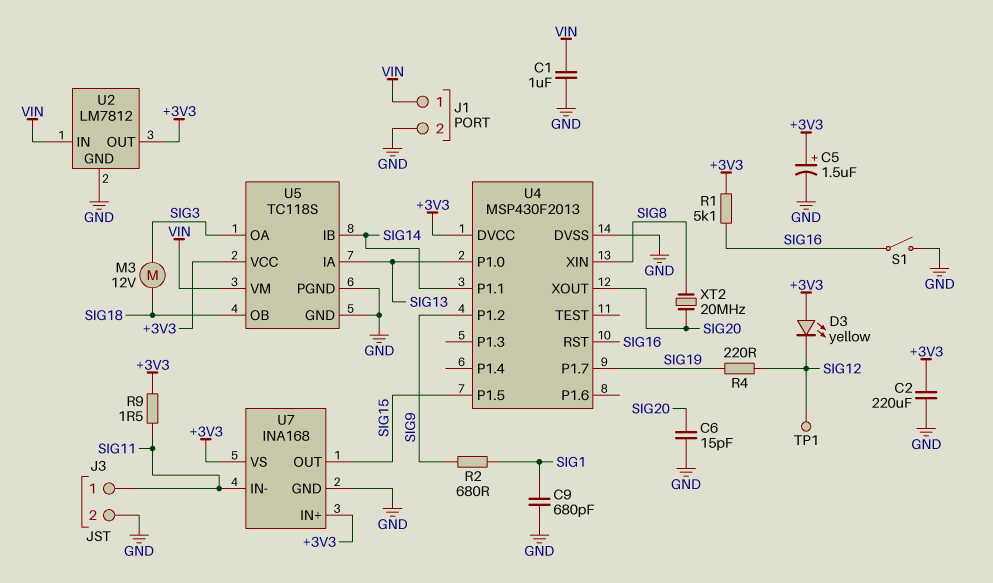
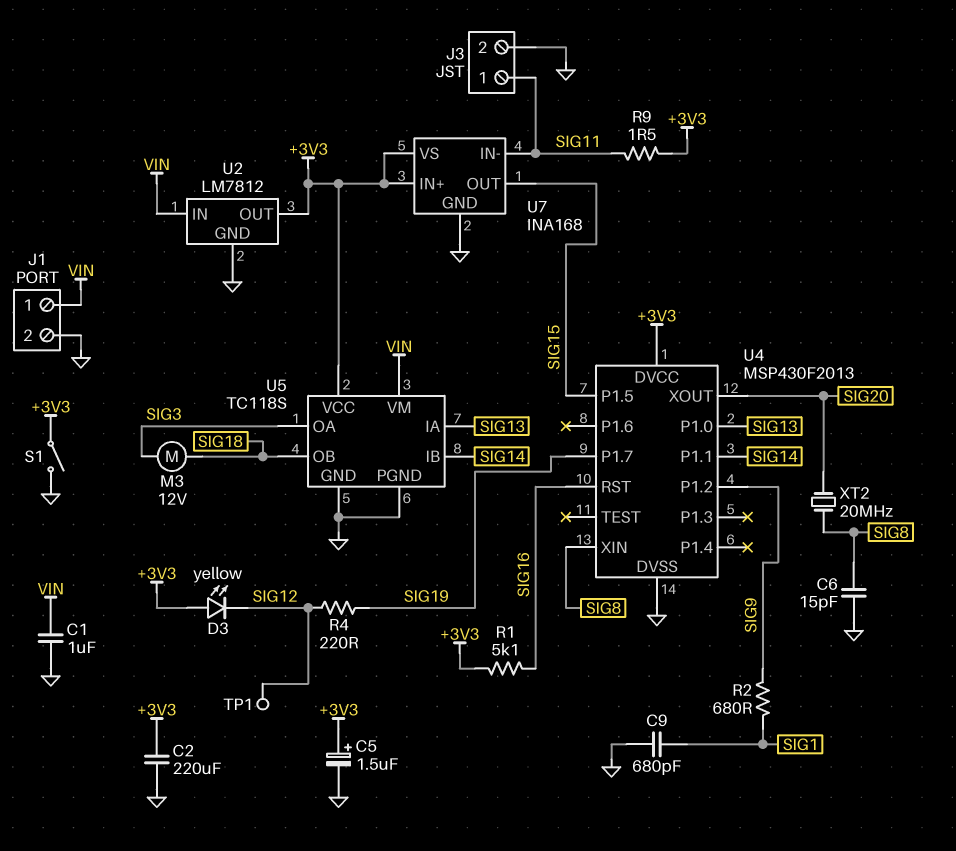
C6: 15pF (GND, SIG20) -> 15pF (GND, SIG8)
S1: switch (GND, SIG16) -> switch (+3V3, GND)

